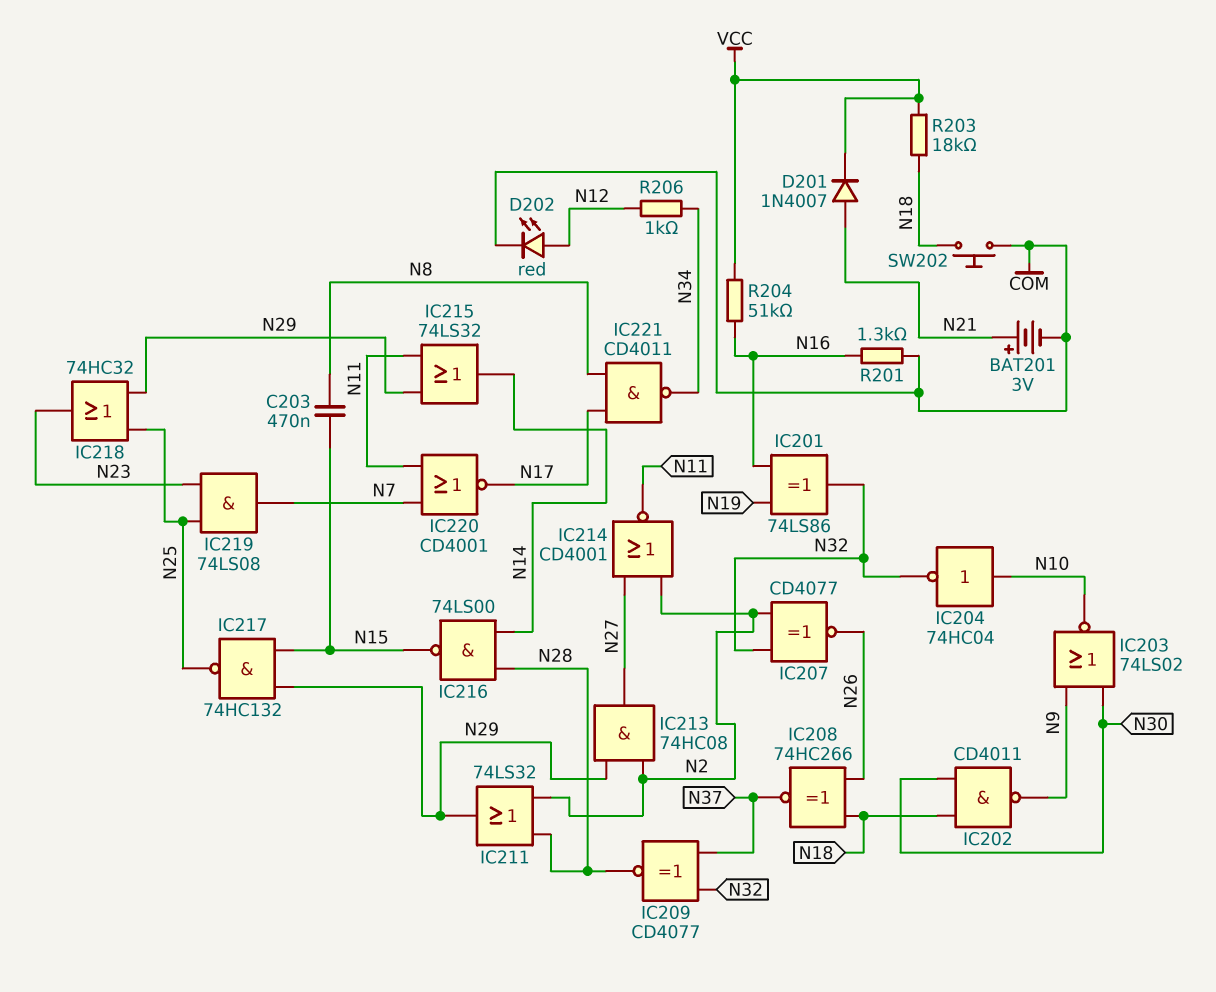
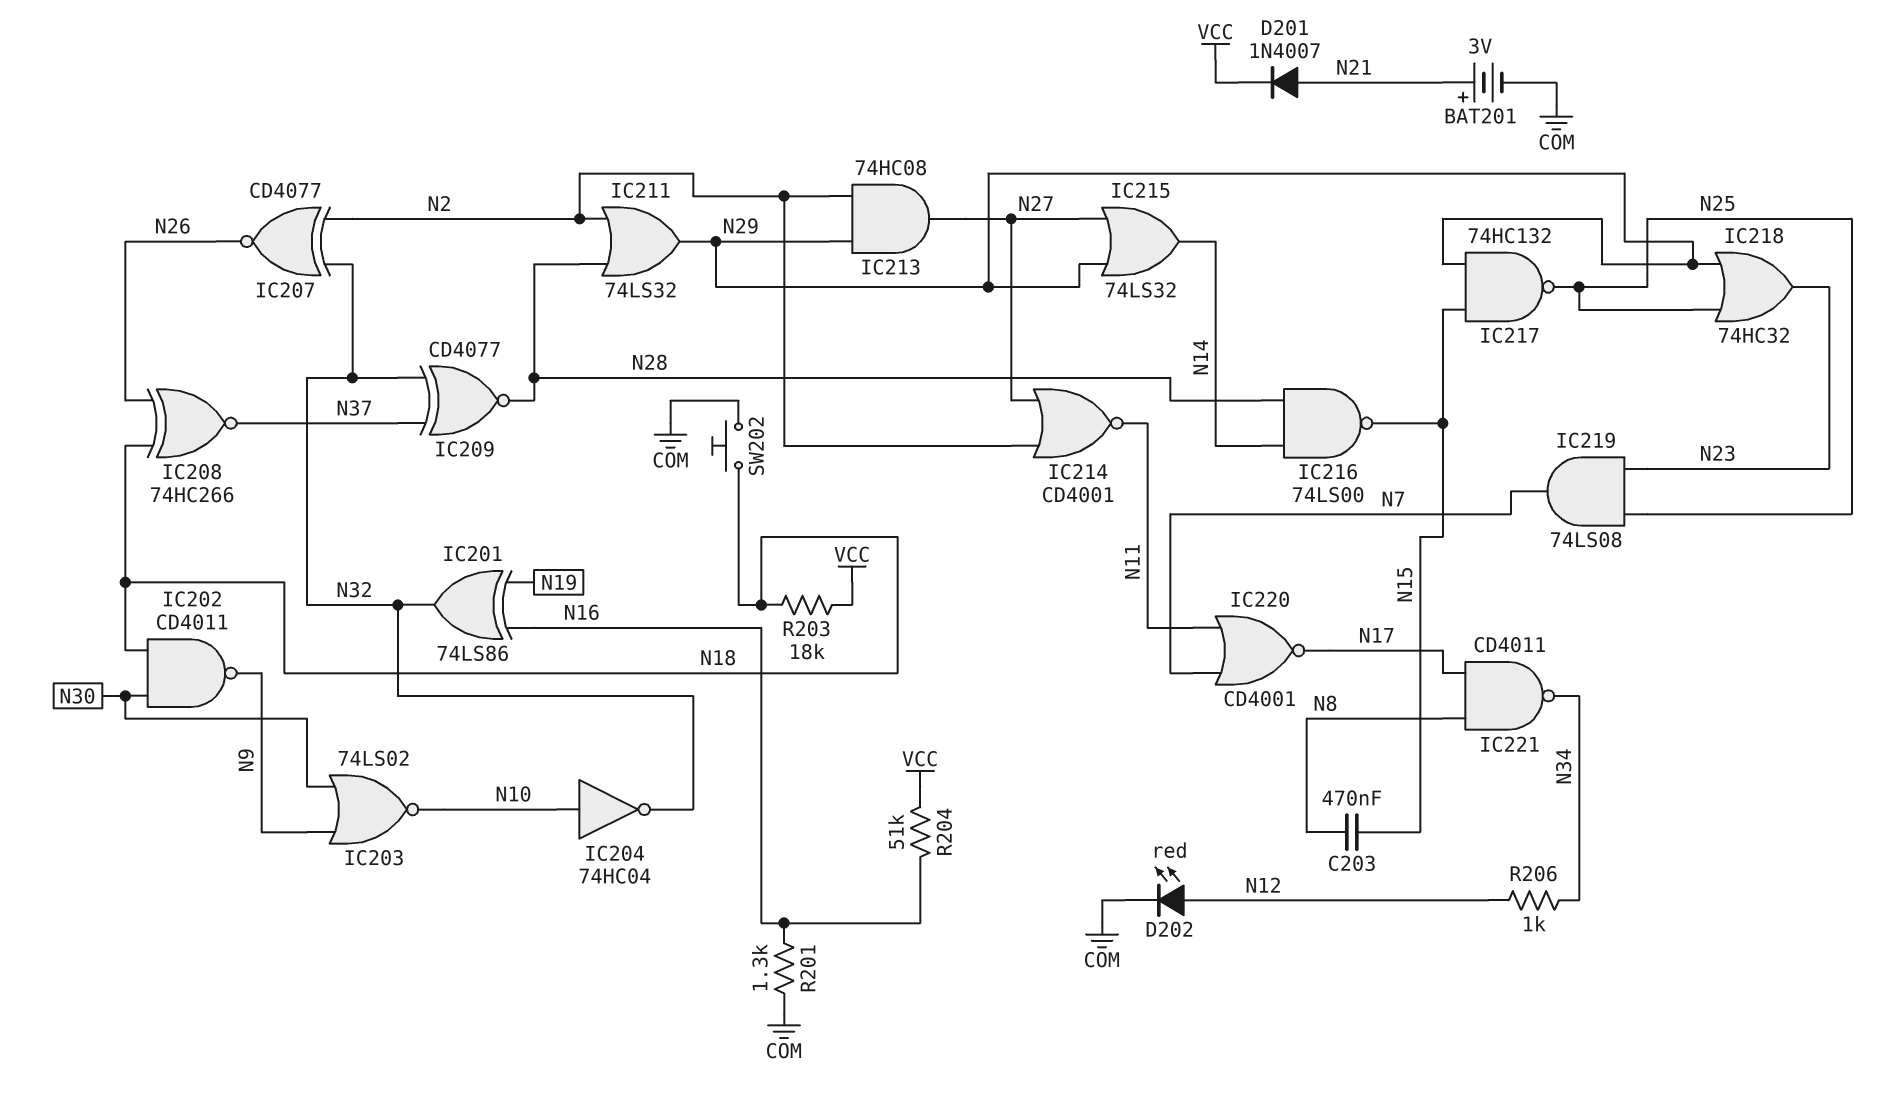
IC215: OR 74LS32 (in N11, in N29, out N14) -> OR 74LS32 (in N27, in N29, out N14)

